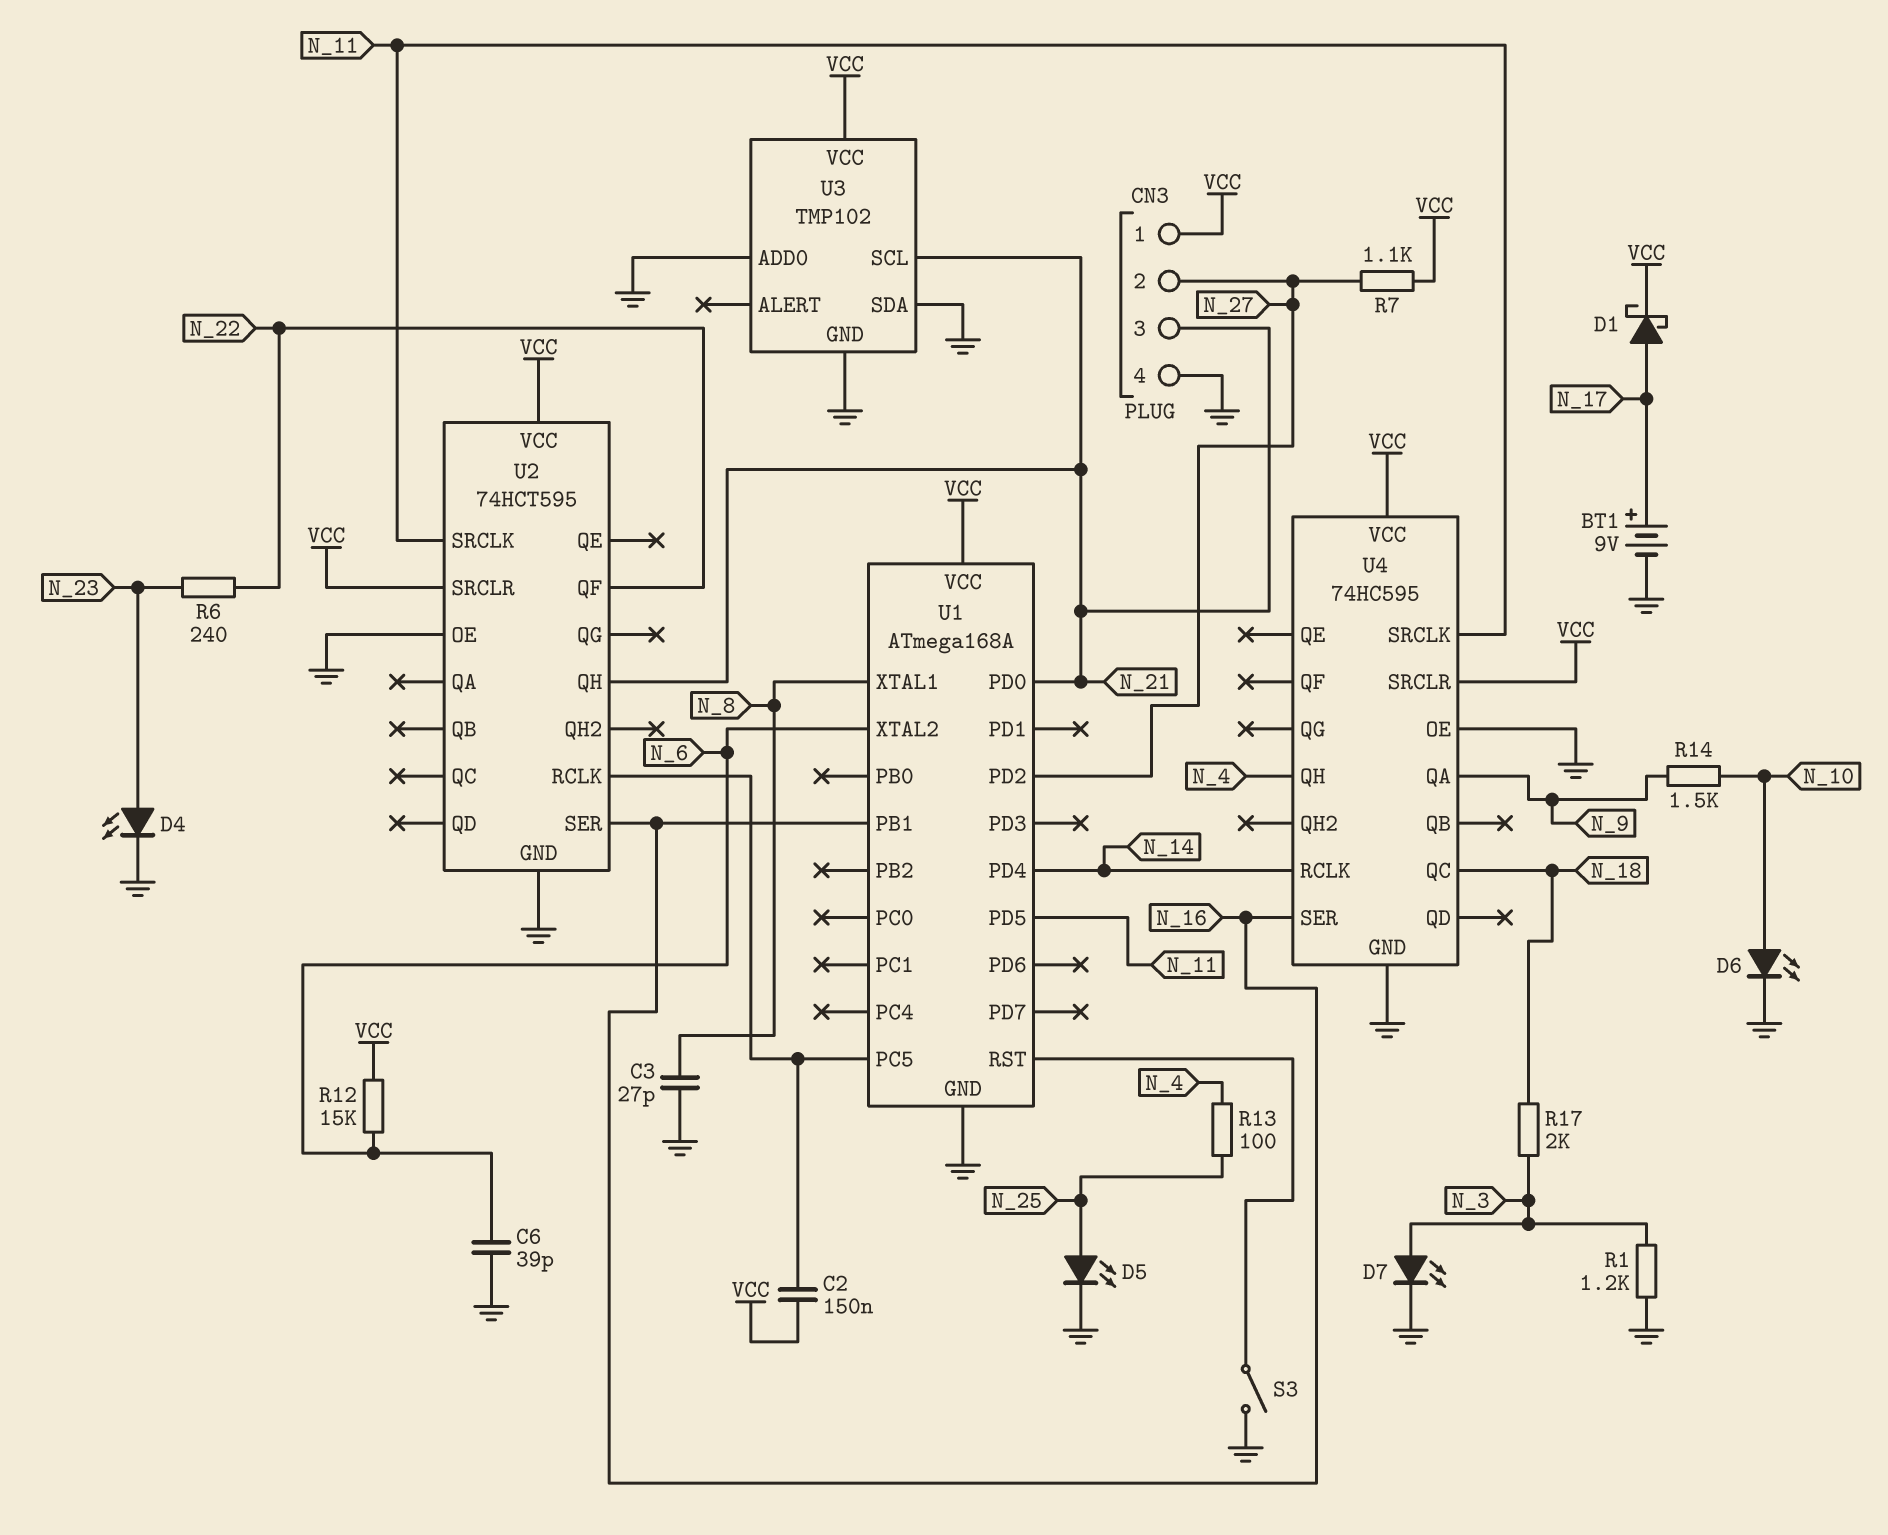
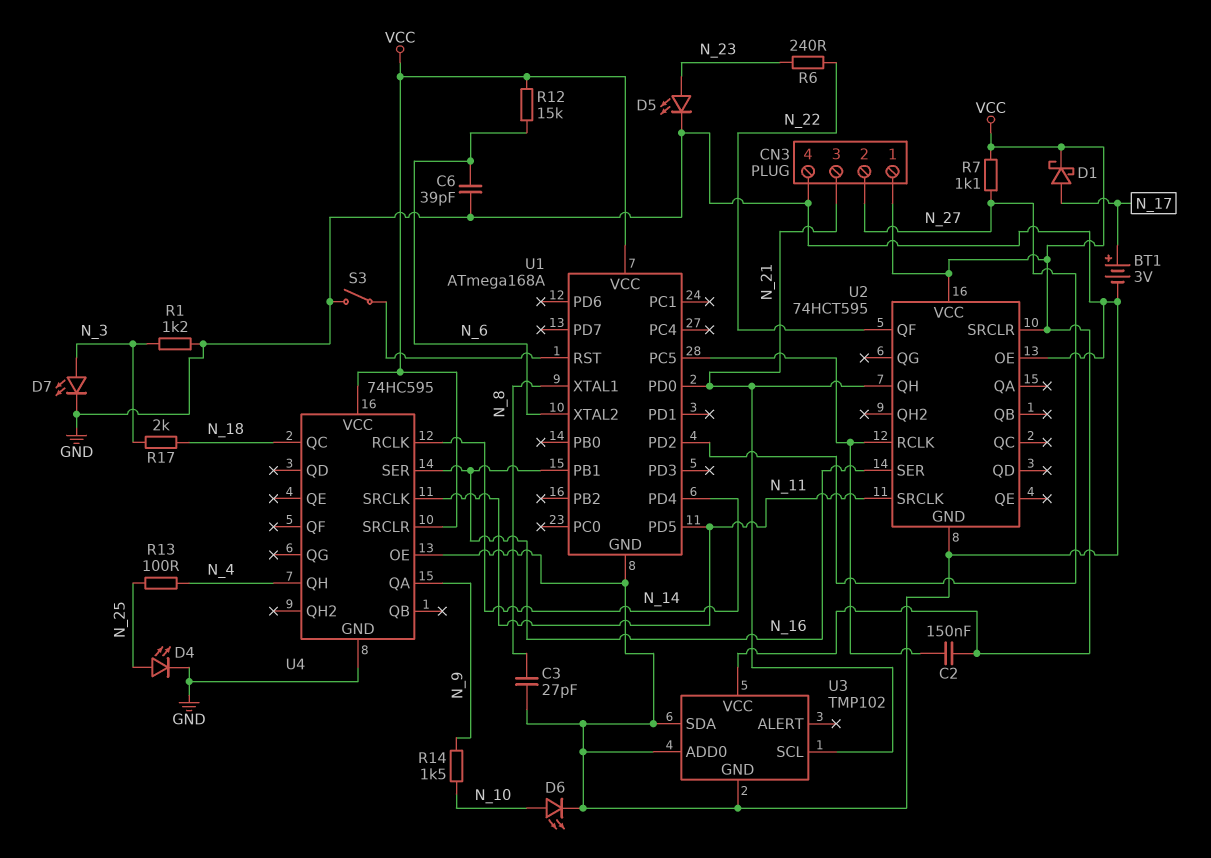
BT1: 9V (plus N_17, minus GND) -> 3V (plus N_17, minus GND)
D4: LED (A N_23, K GND) -> LED (A N_25, K GND)
D5: LED (A N_25, K GND) -> LED (A N_23, K GND)

